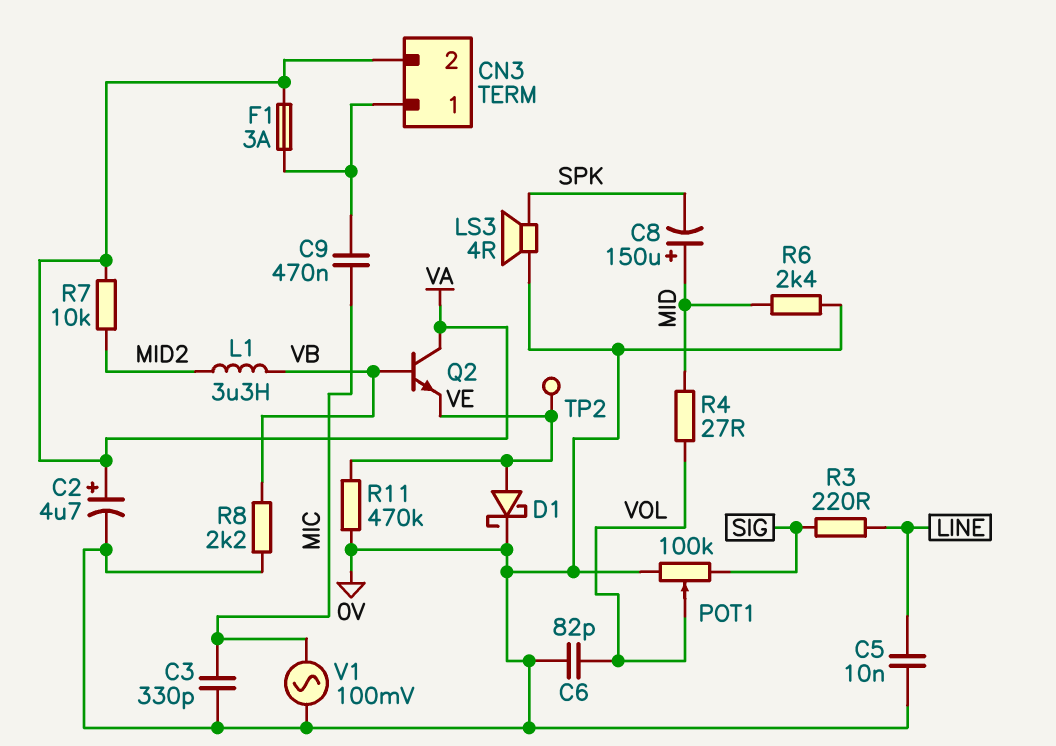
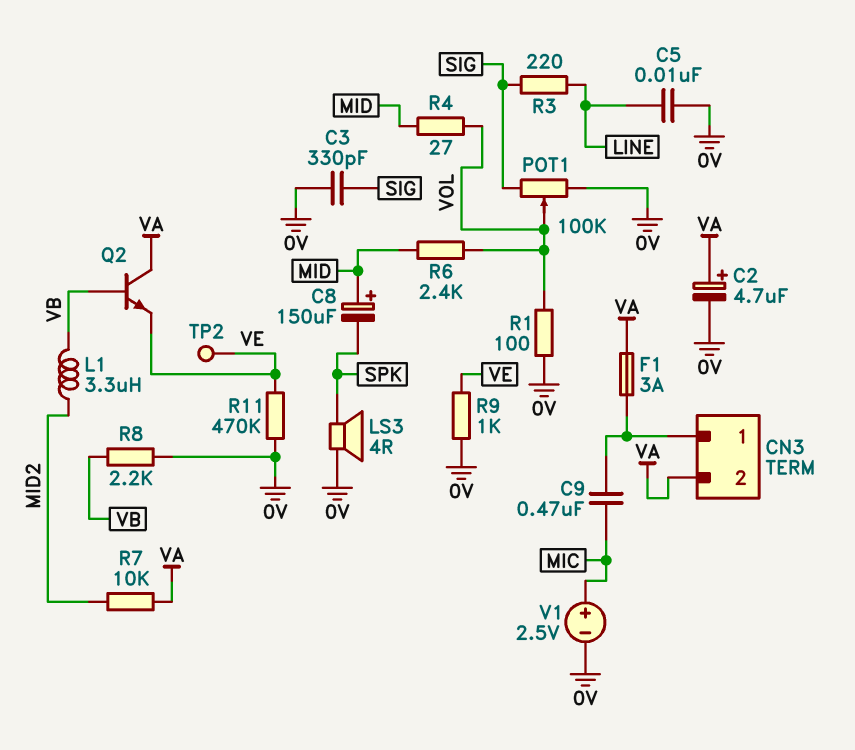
C3: 330pF (0V, MIC) -> 330pF (0V, SIG)
C6: 82pF (0V, VOL) -> none
D1: schottky (A VE, K 0V) -> none
R1: none -> 100 (0V, VOL)
R6: 2.4k (0V, MID) -> 2.4k (MID, VOL)
R9: none -> 1k (0V, VE)
V1: AC 100mV (0V, MIC) -> 2.5V (plus MIC, minus 0V)

